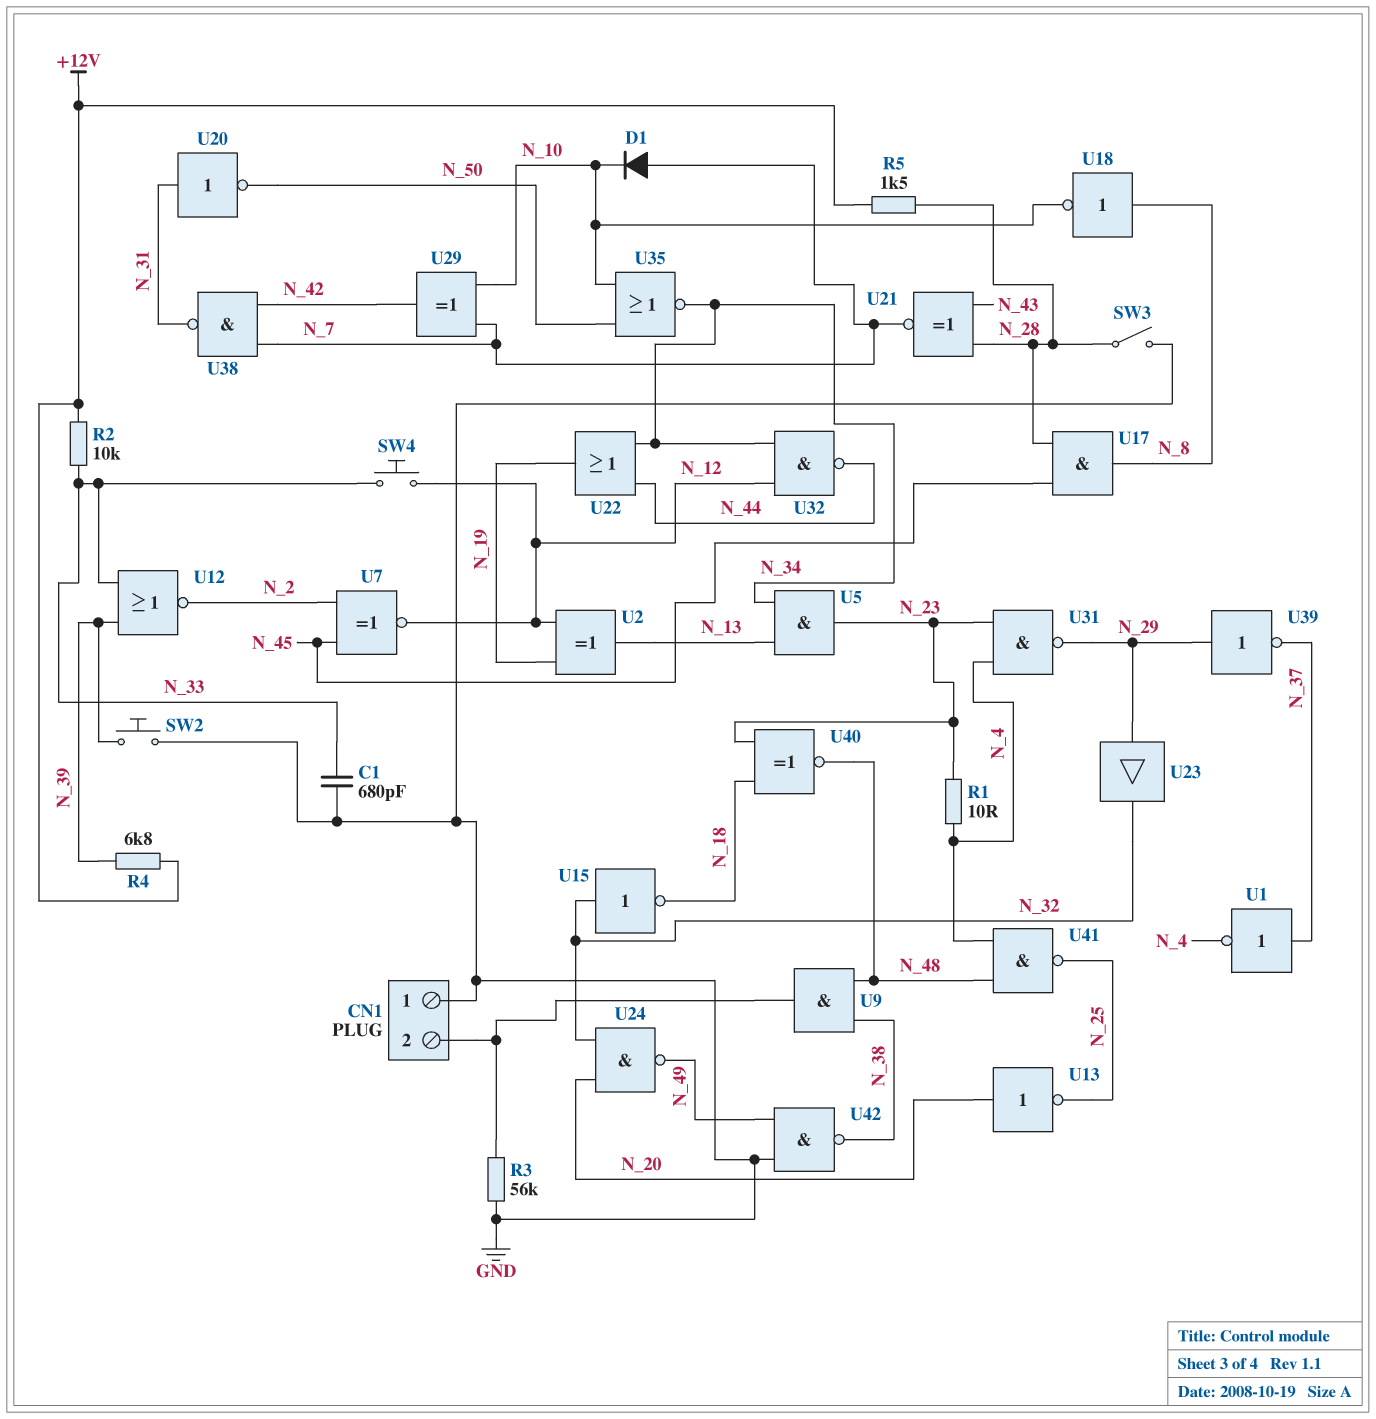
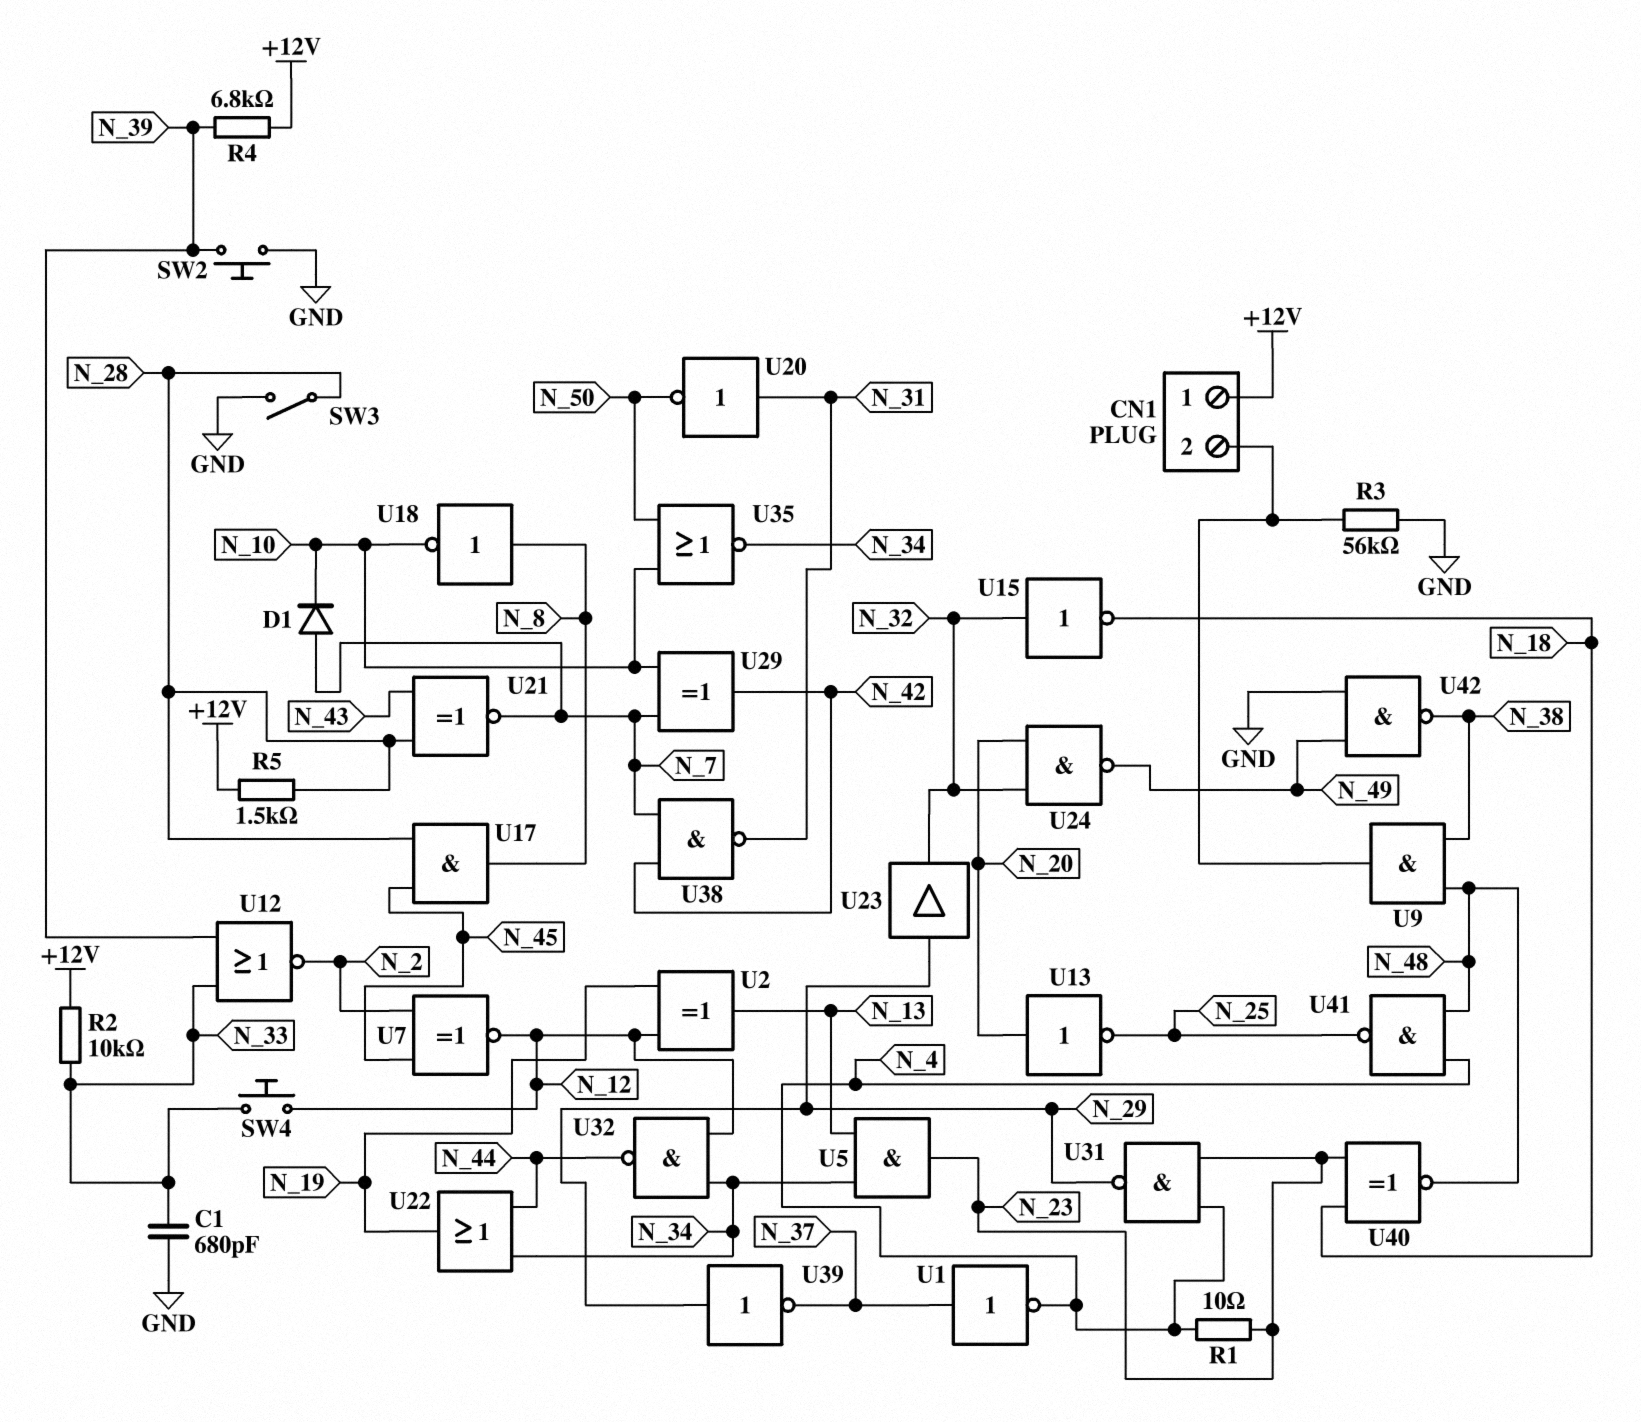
CN1 pin 1: GND -> +12V

